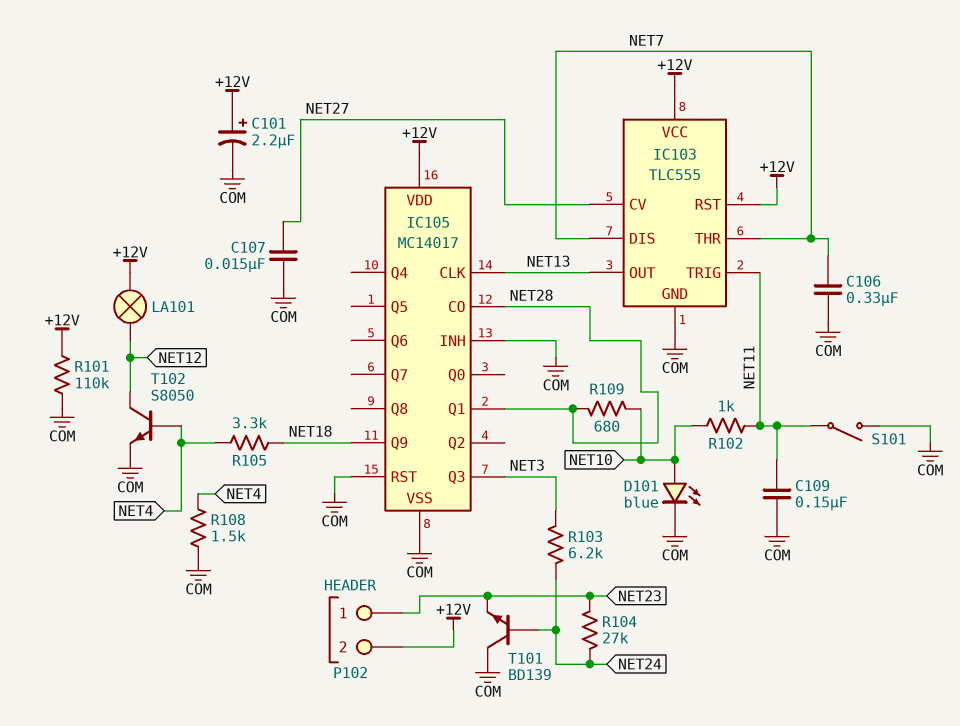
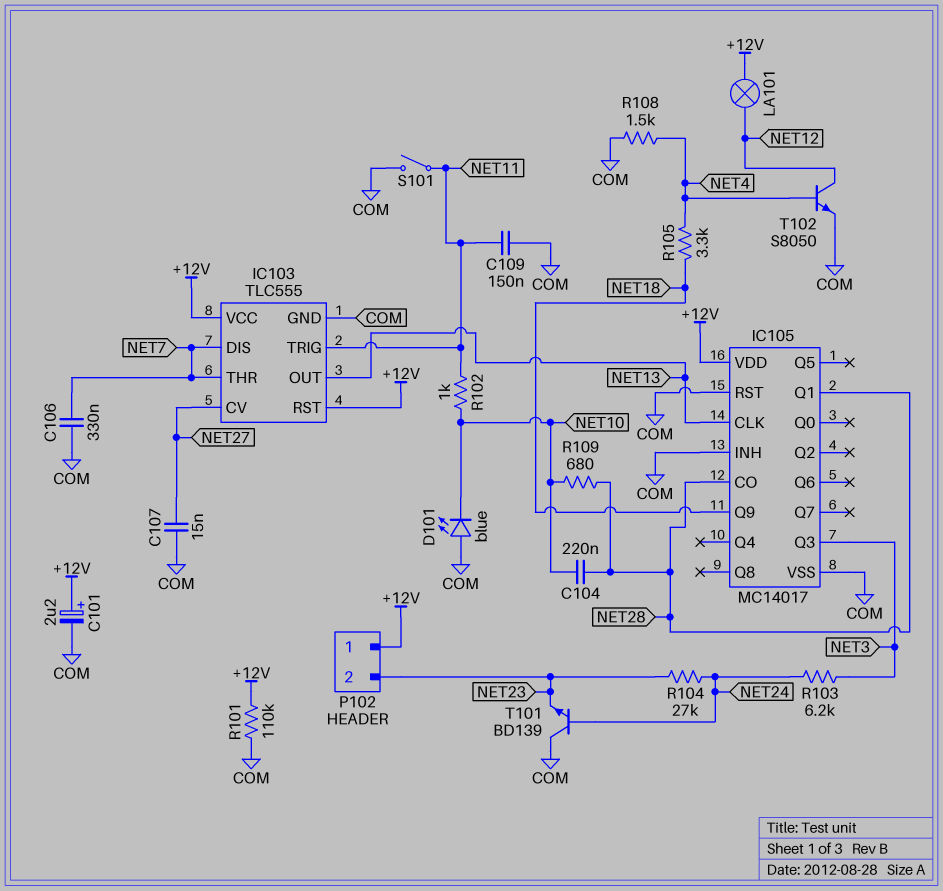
C104: none -> 220nF (NET10, NET28)
D101: LED blue (A NET10, K COM) -> LED blue (A COM, K NET10)
P102 pin 1: NET23 -> +12V
P102 pin 2: +12V -> NET23

